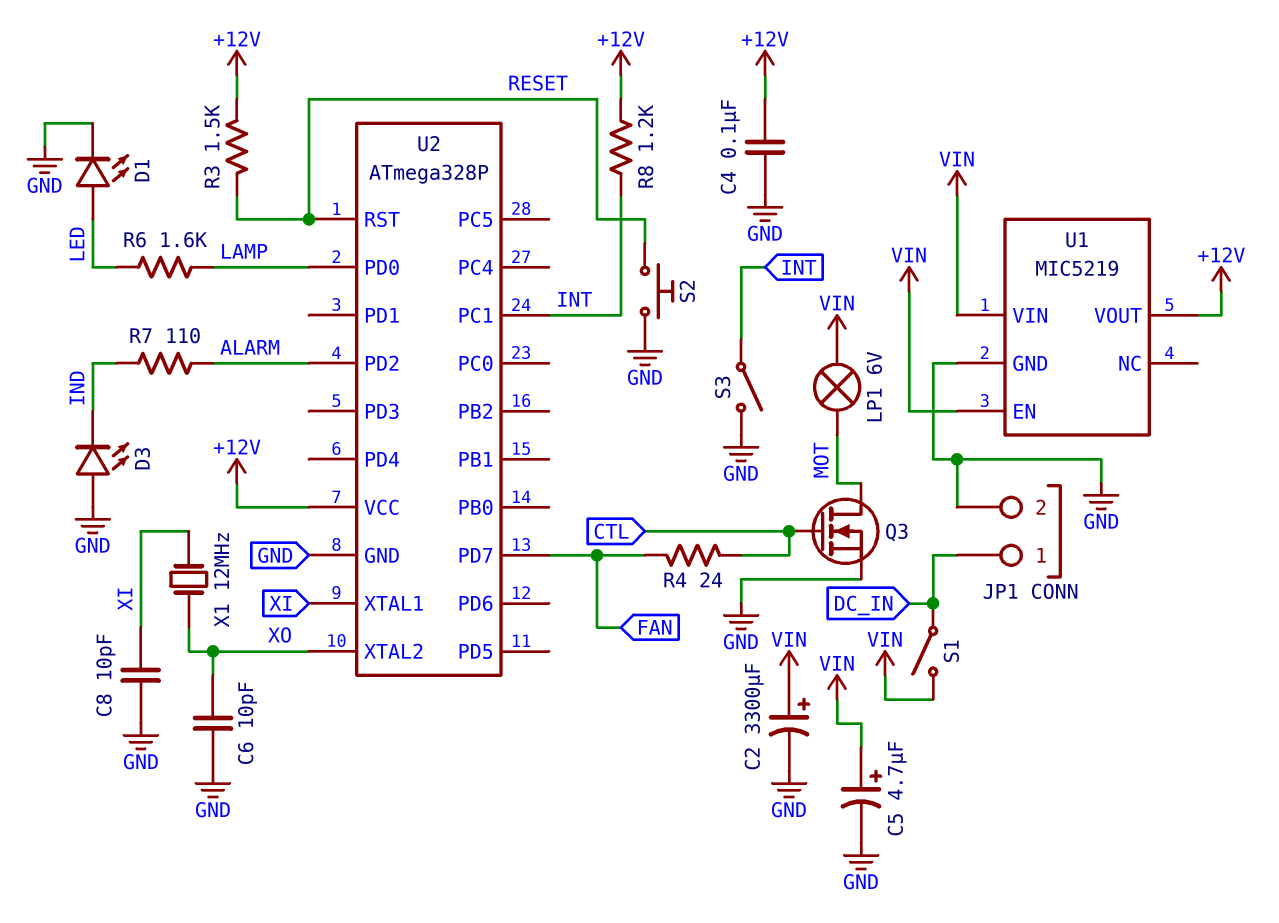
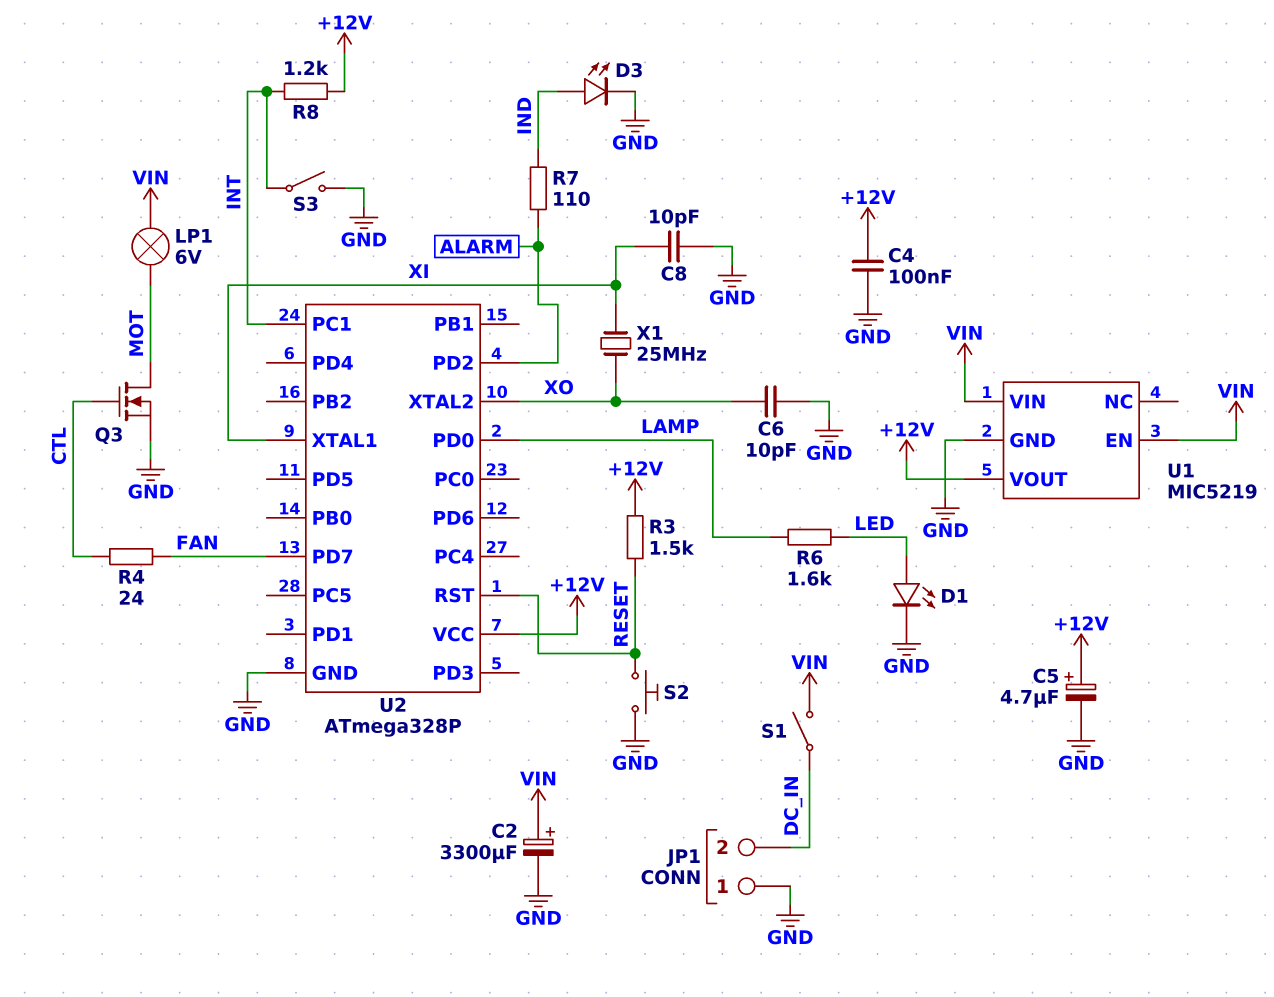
C5: 4.7uF (plus VIN, minus GND) -> 4.7uF (plus +12V, minus GND)
D3: LED (A GND, K IND) -> LED (A IND, K GND)
JP1 pin 1: DC_IN -> GND
JP1 pin 2: GND -> DC_IN
X1: 12MHz (XI, XO) -> 25MHz (XI, XO)

